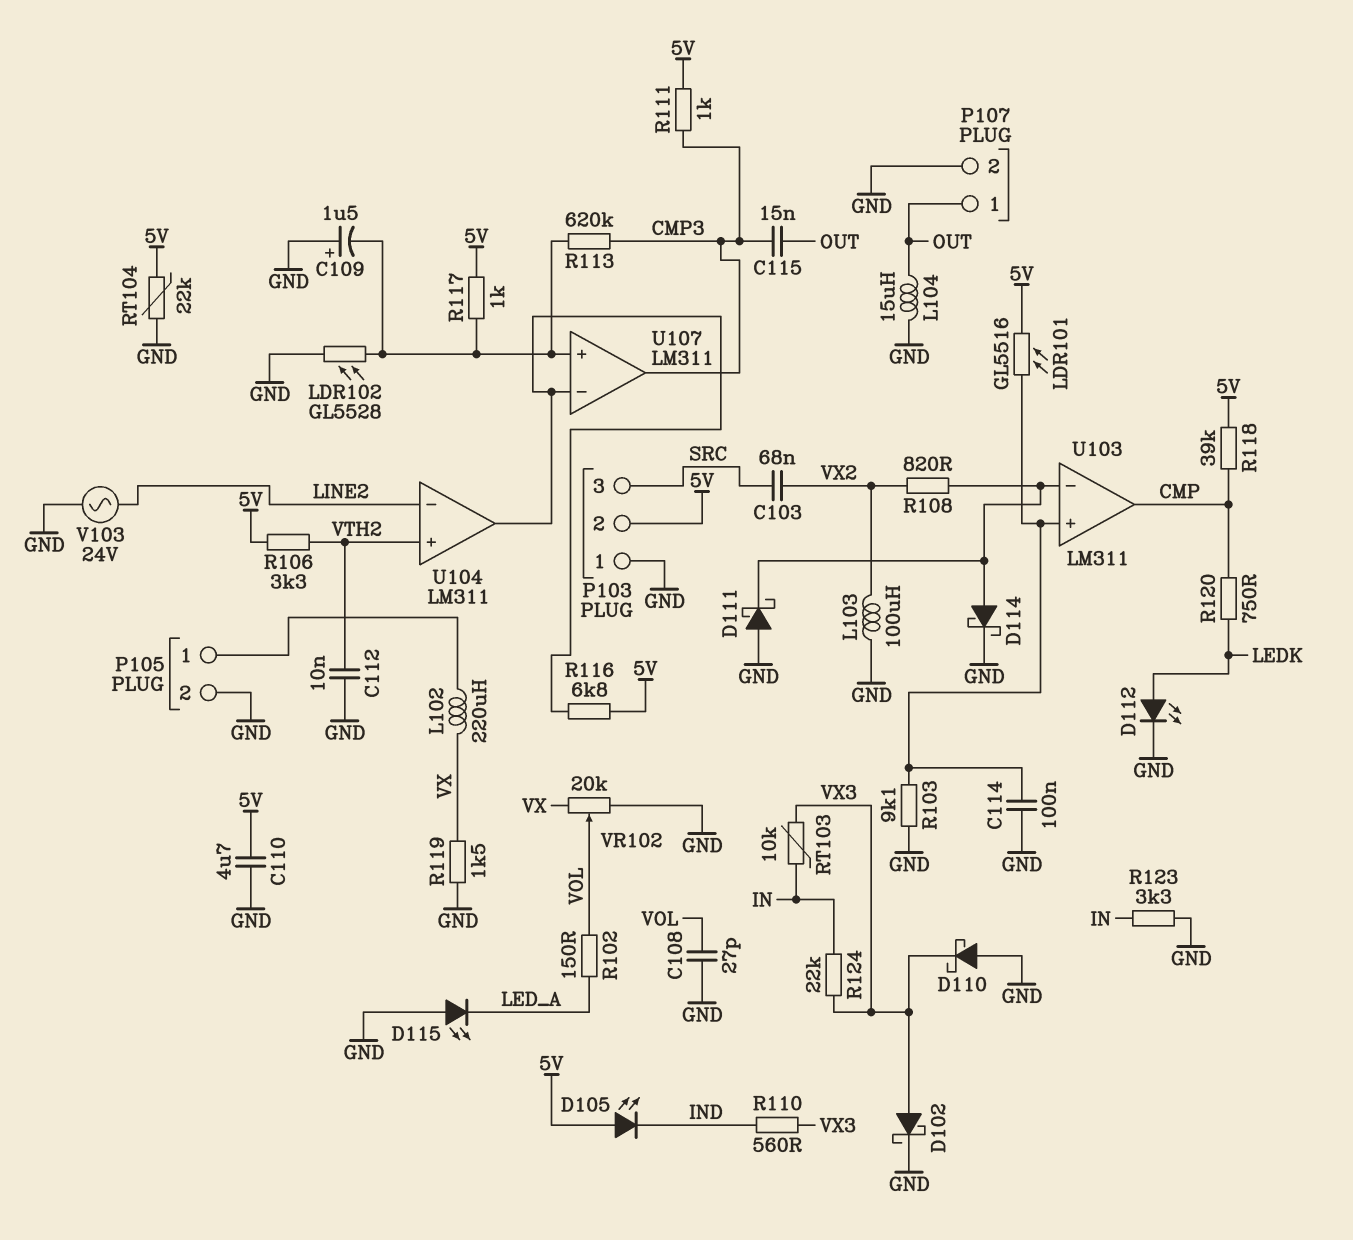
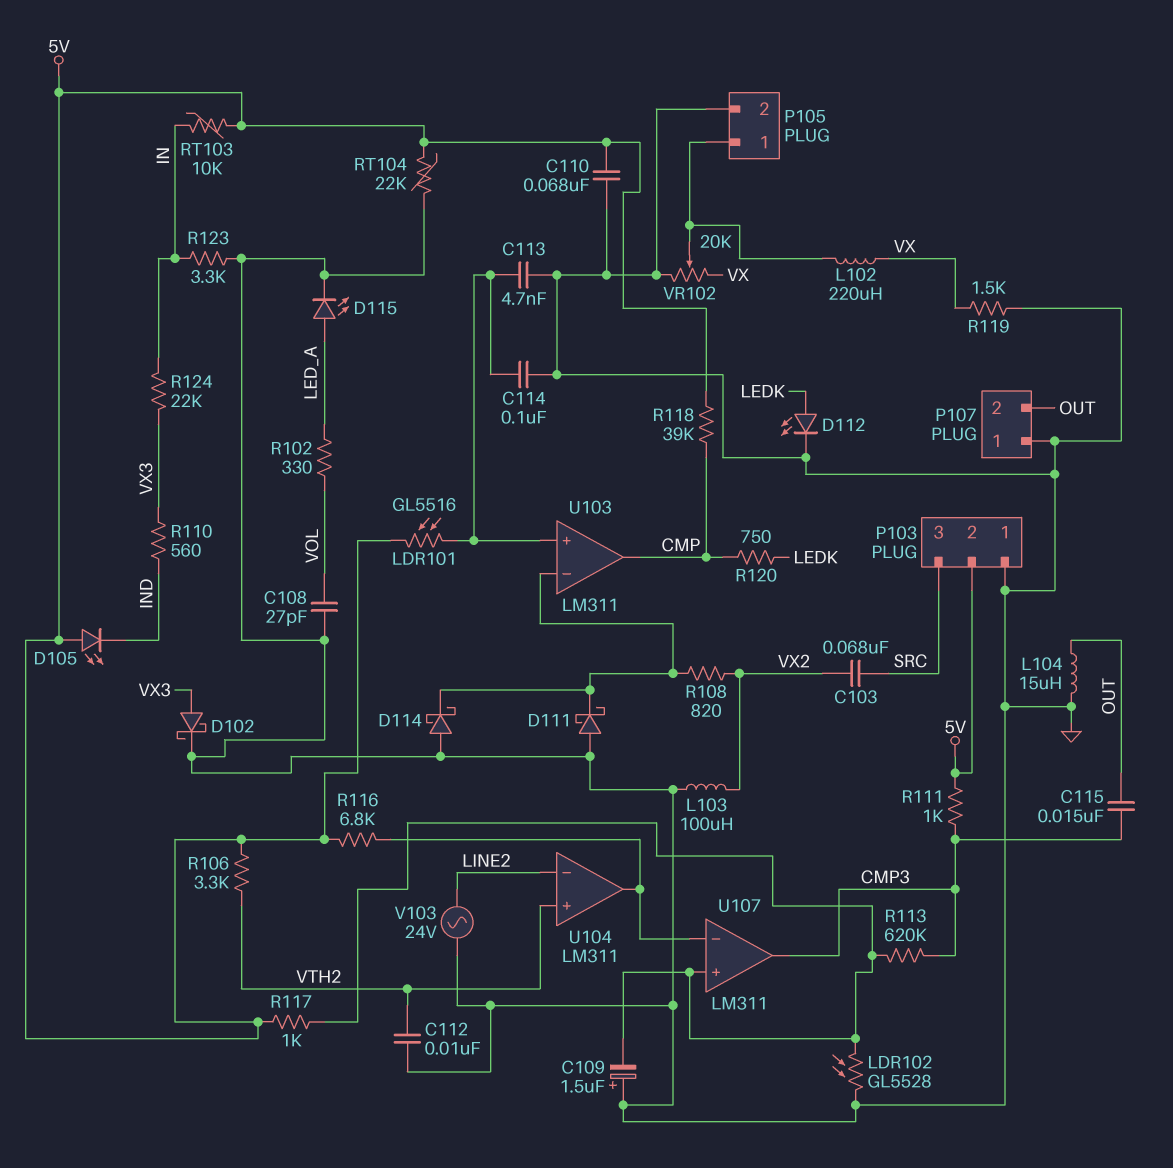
C110: 4.7uF (5V, GND) -> 68nF (5V, GND)
C113: none -> 4.7nF (GND, U103/in+)
D110: schottky (A GND, K VX3) -> none
D114: schottky (A U103/in-, K GND) -> schottky (A GND, K U103/in-)
D115: LED (A GND, K LED_A) -> LED (A LED_A, K GND)
P107 pin 1: OUT -> GND
P107 pin 2: GND -> OUT
R102: 150 (LED_A, VOL) -> 330 (LED_A, VOL)
R103: 9.1k (GND, U103/in+) -> none
RT103: 10k (IN, VX3) -> 10k (5V, IN)
VR102: 20k (GND, VX, wiper VOL) -> 20k (GND, VX, wiper P105/1)

